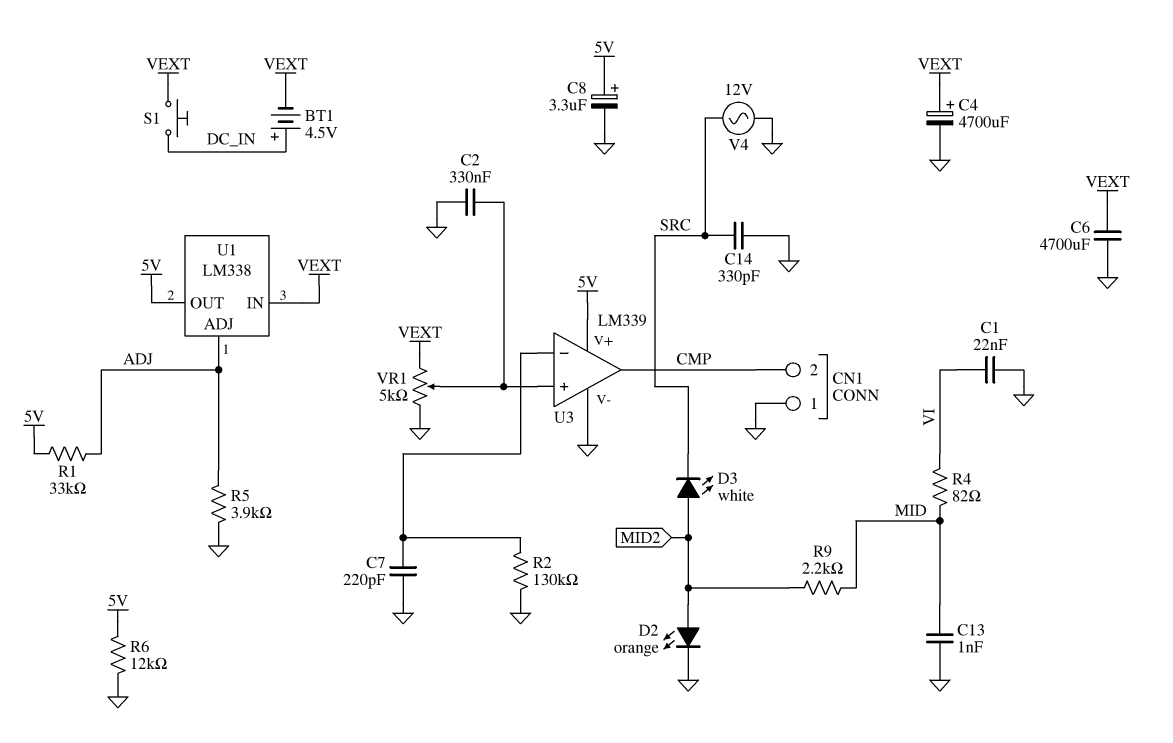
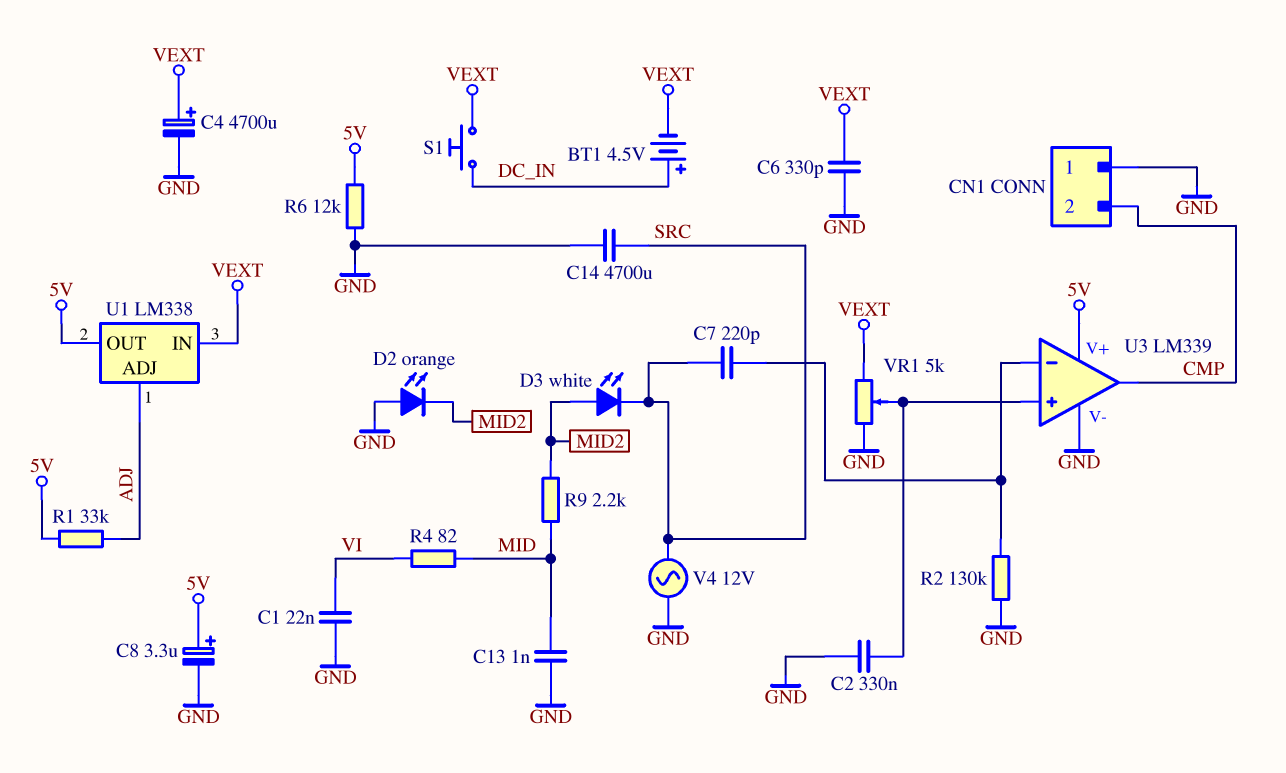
C6: 4700uF (GND, VEXT) -> 330pF (GND, VEXT)
C7: 220pF (GND, U3/in-) -> 220pF (SRC, U3/in-)
C14: 330pF (GND, SRC) -> 4700uF (GND, SRC)
D2: LED orange (A MID2, K GND) -> LED orange (A GND, K MID2)
R5: 3.9k (ADJ, GND) -> none

